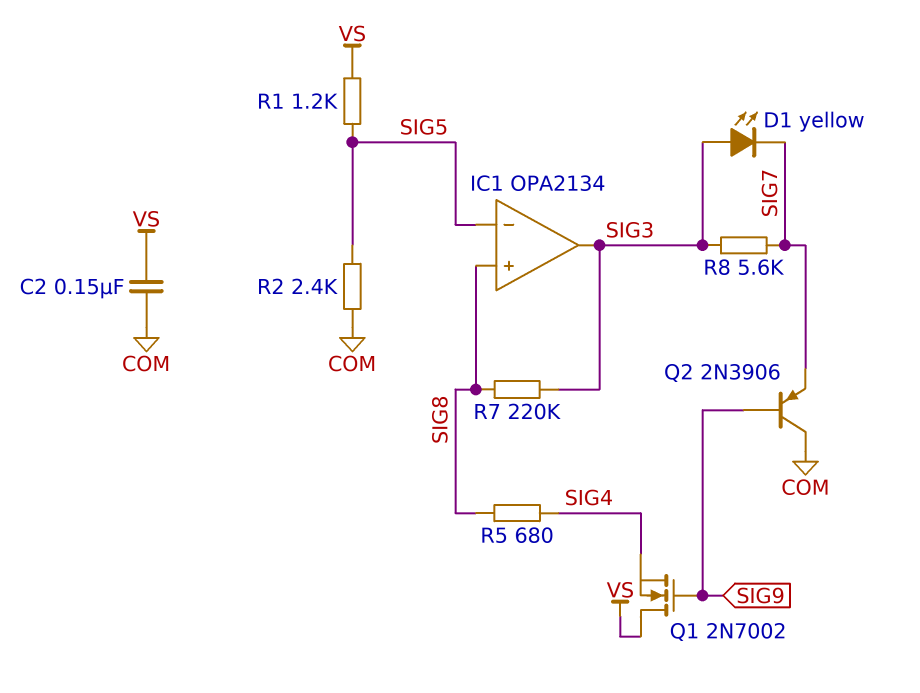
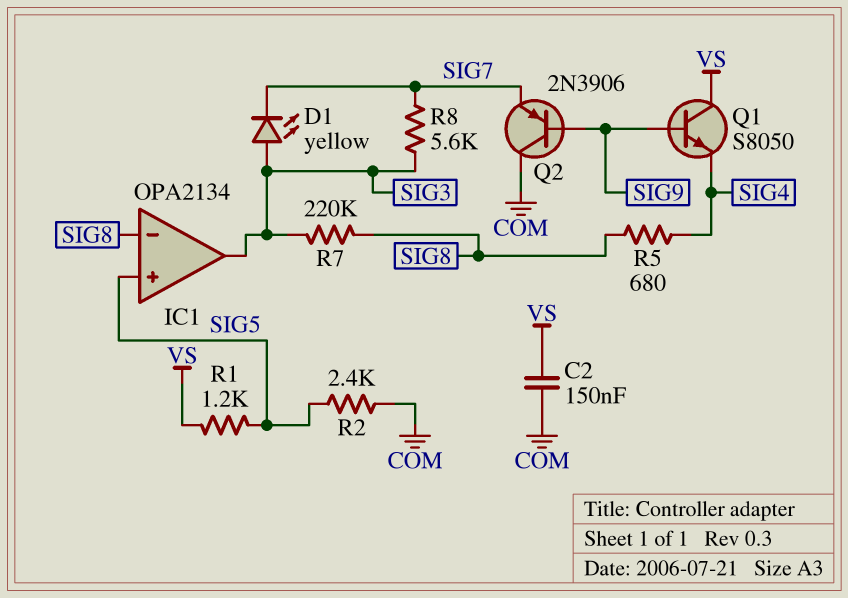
IC1 pin in+: SIG8 -> SIG5
IC1 pin in-: SIG5 -> SIG8
Q1: NMOS 2N7002 (G SIG9, D VS, S SIG4) -> NPN S8050 (B SIG9, C VS, E SIG4)

